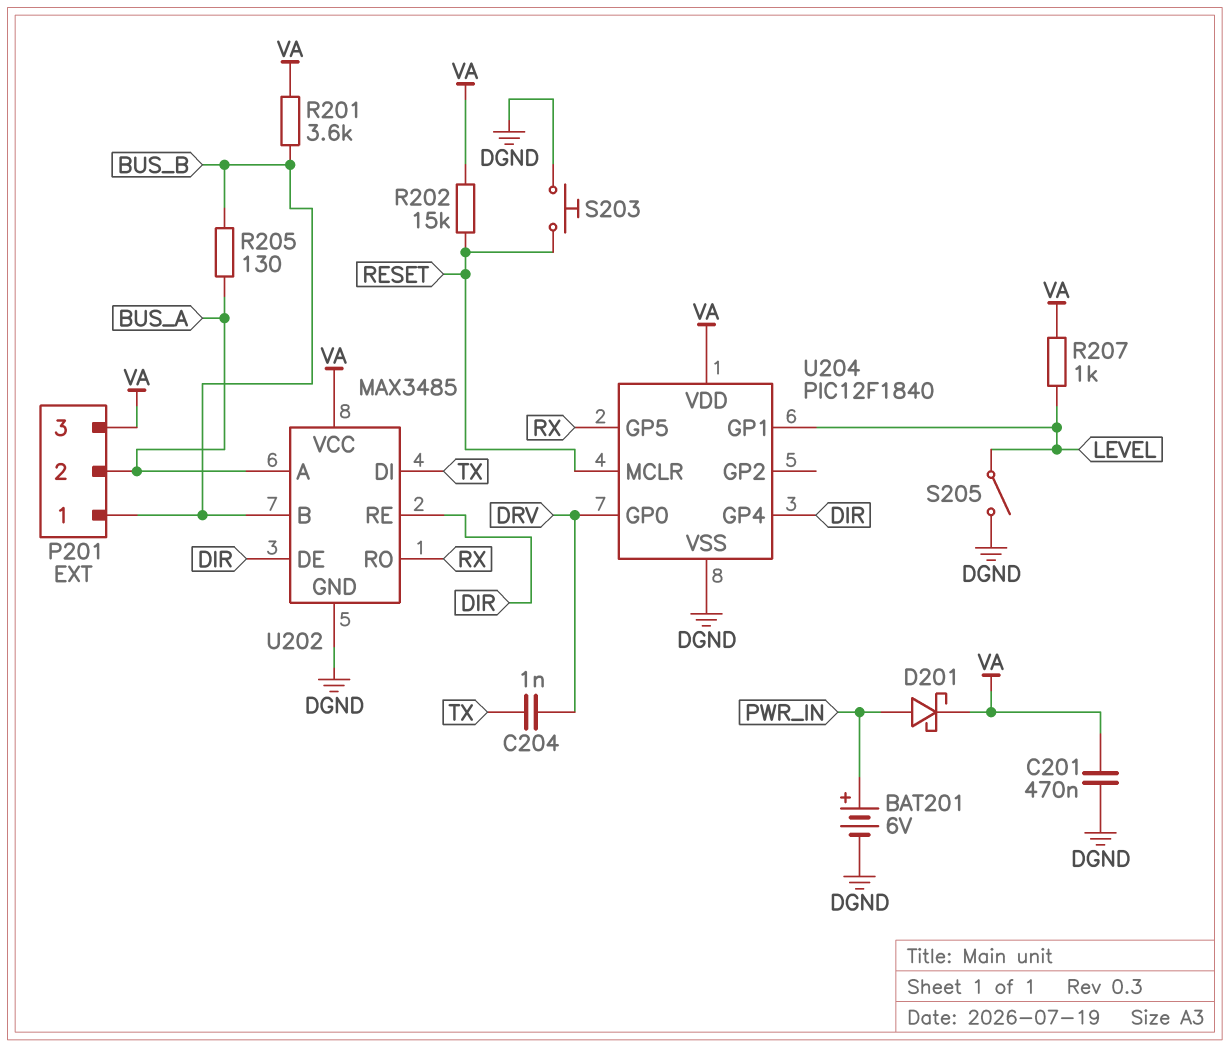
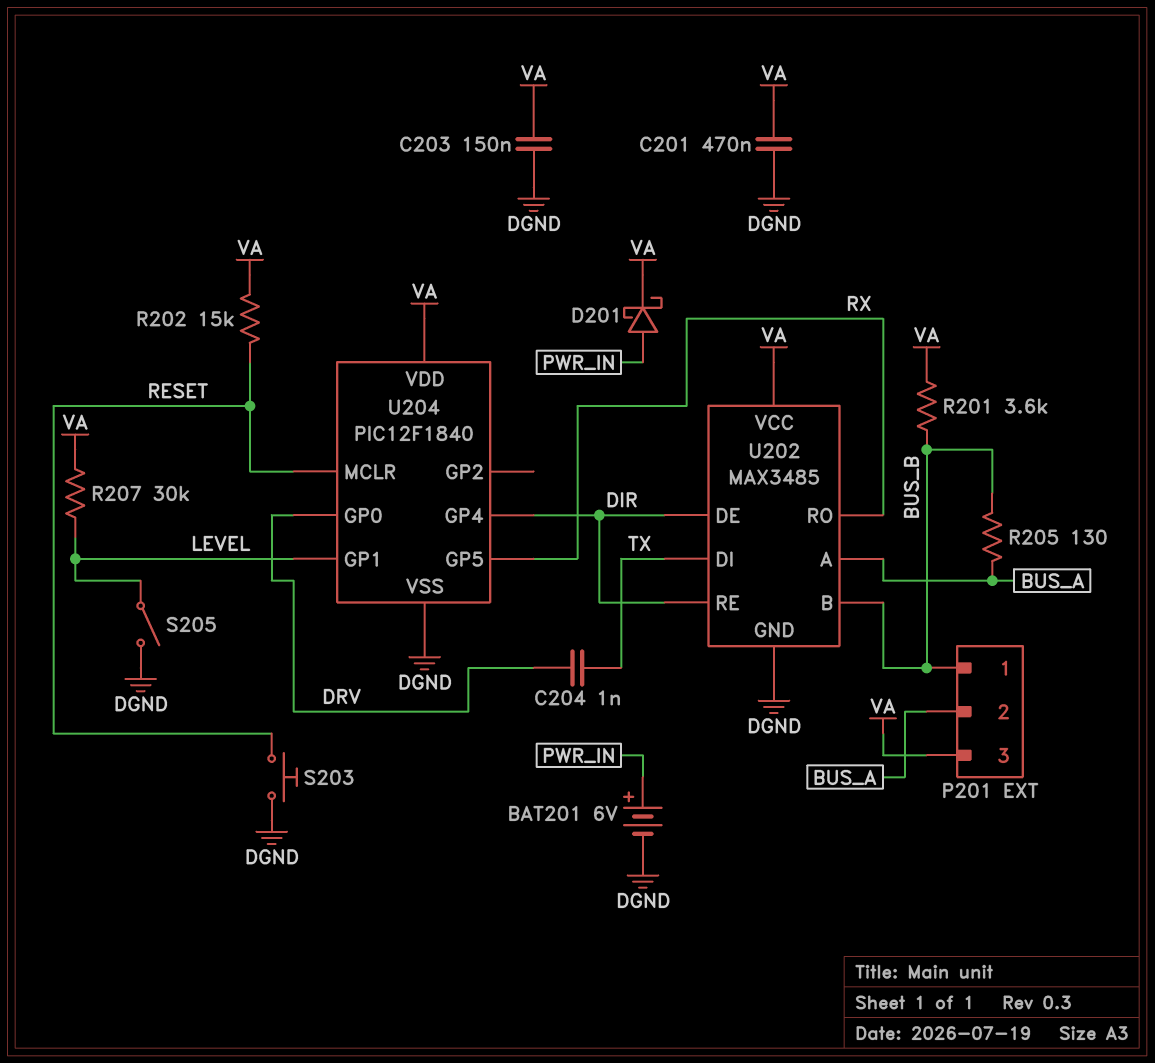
C203: none -> 150nF (DGND, VA)
R207: 1k (LEVEL, VA) -> 30k (LEVEL, VA)

